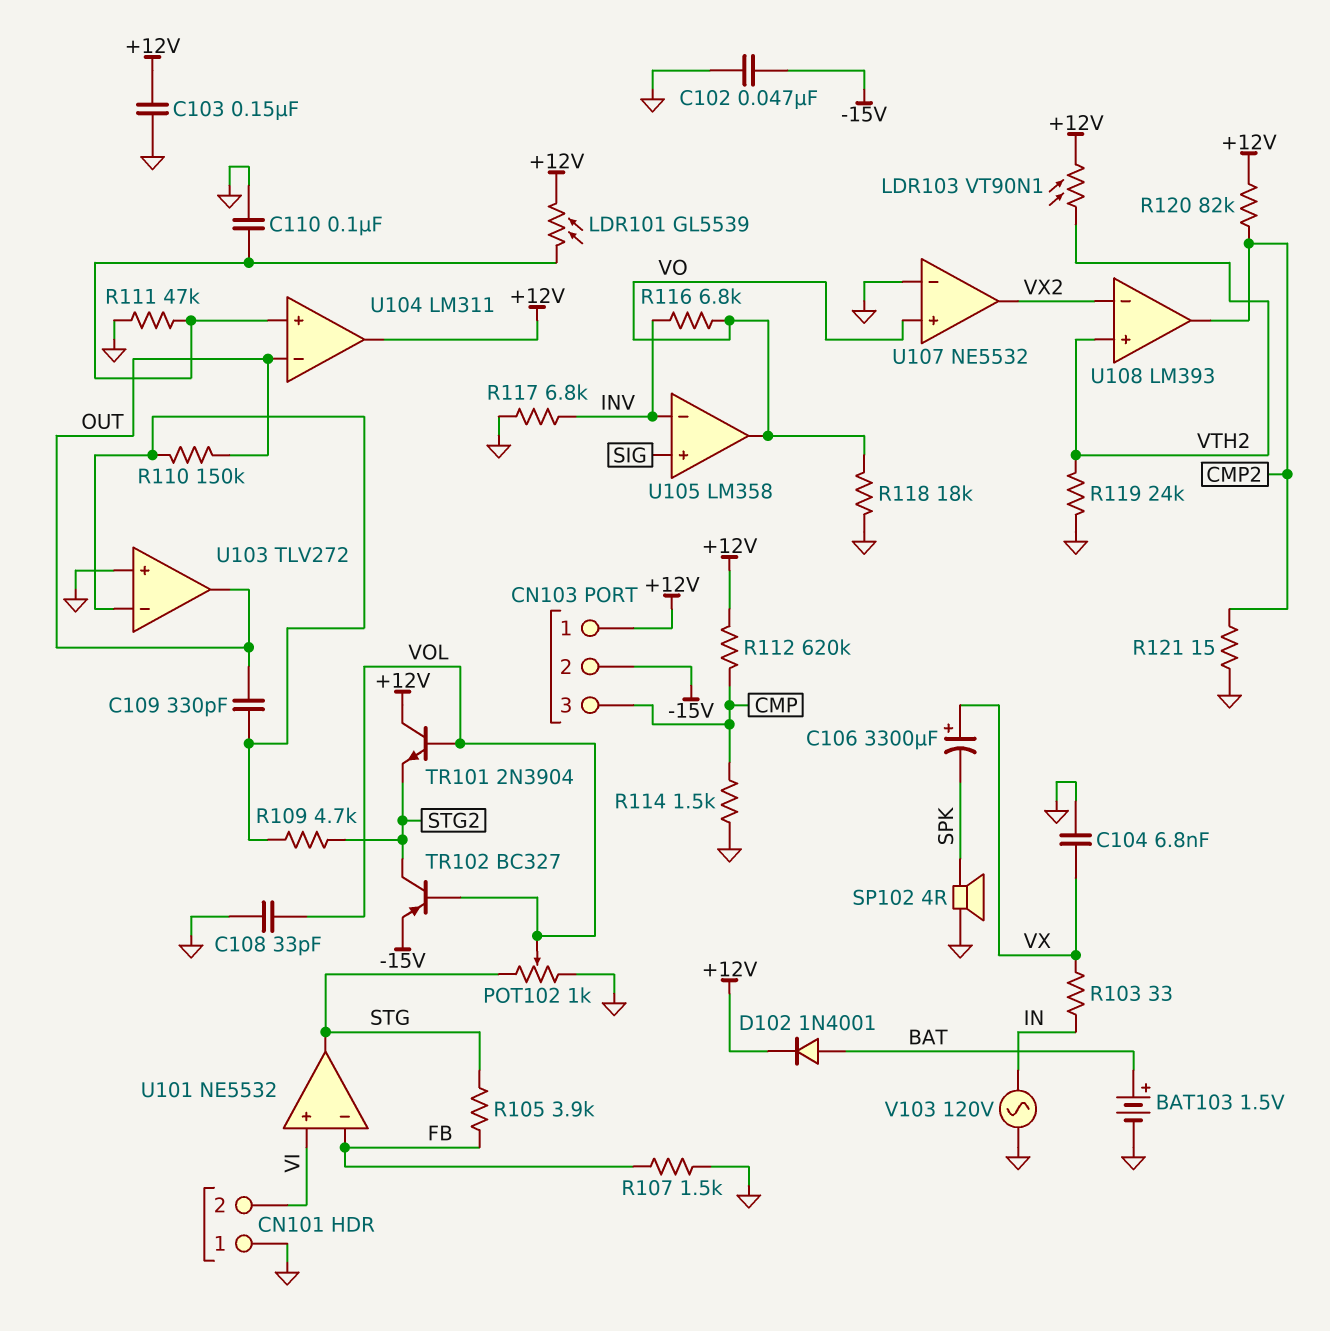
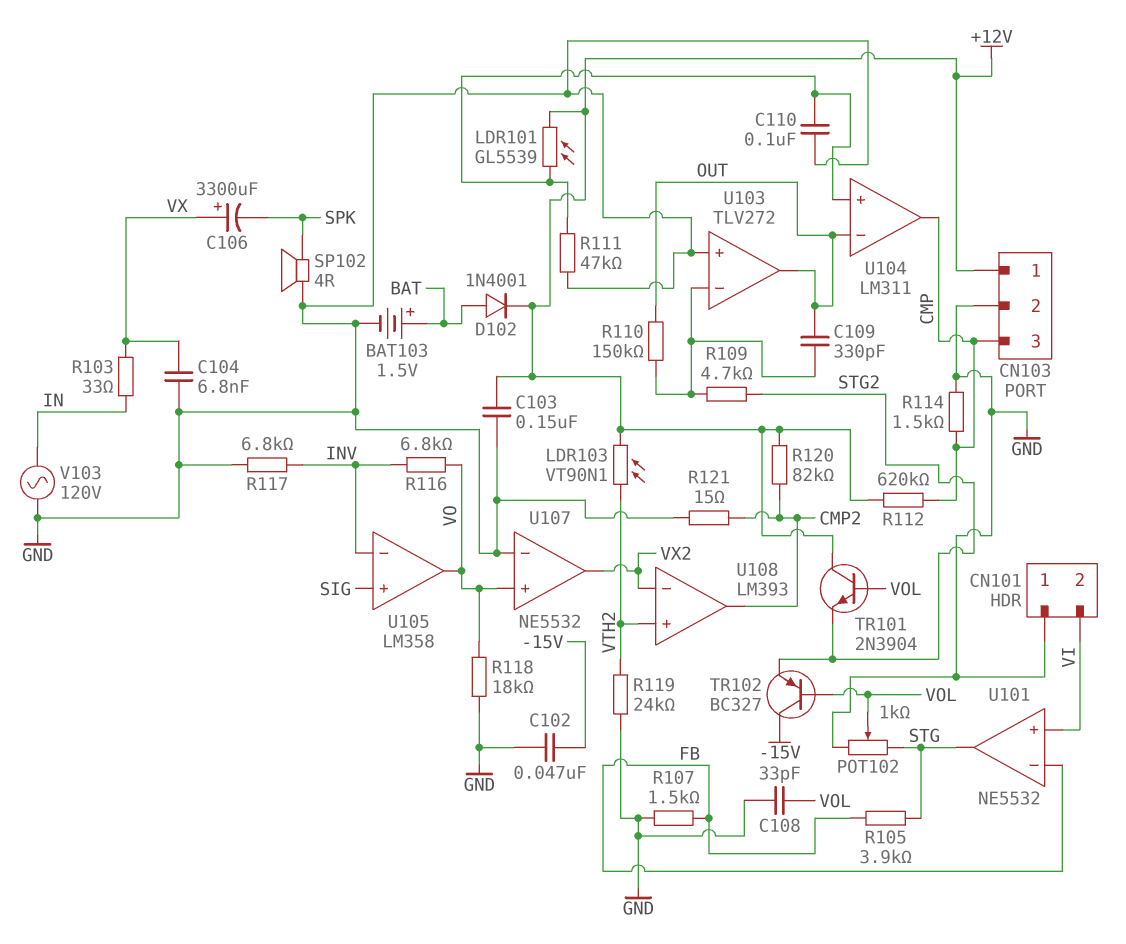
CN103 pin 2: -15V -> GND
TR102: PNP BC327 (B VOL, C STG2, E -15V) -> PNP BC327 (B VOL, C -15V, E STG2)
U104 pin out: +12V -> CMP

